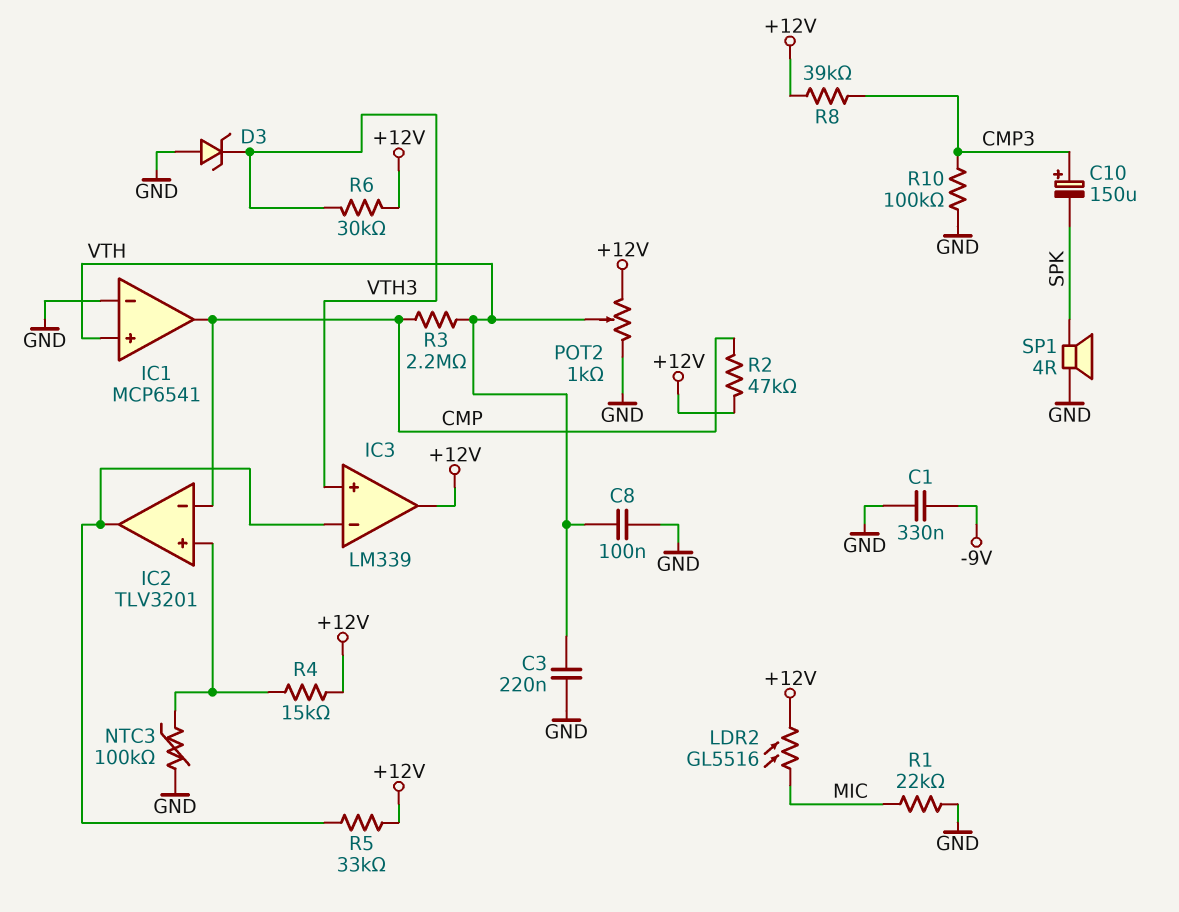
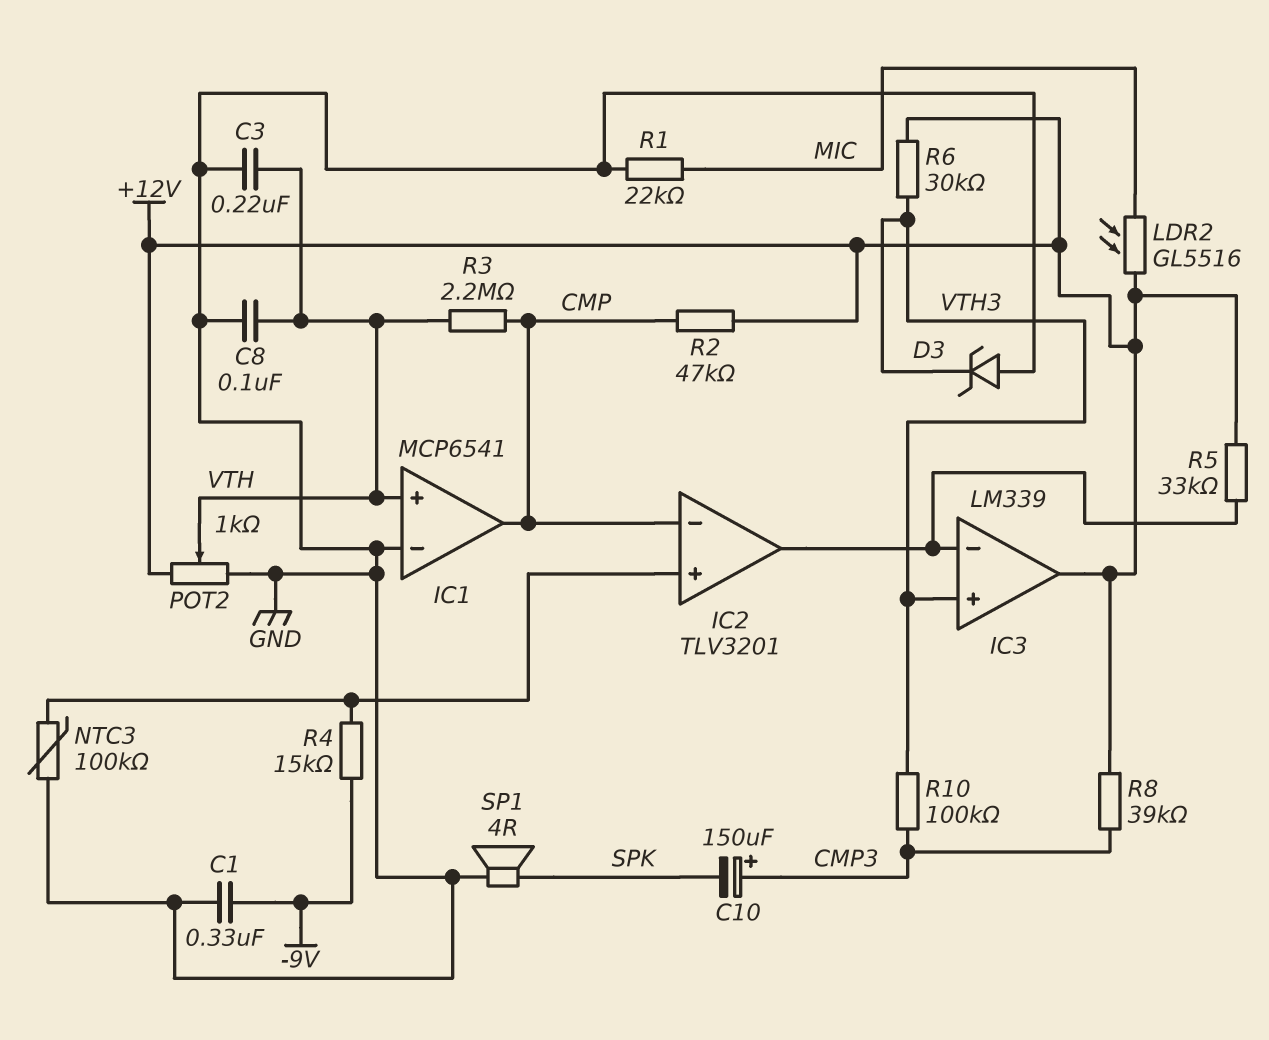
R4: 15k (+12V, IC2/in+) -> 15k (-9V, IC2/in+)
R10: 100k (CMP3, GND) -> 100k (CMP3, VTH3)

